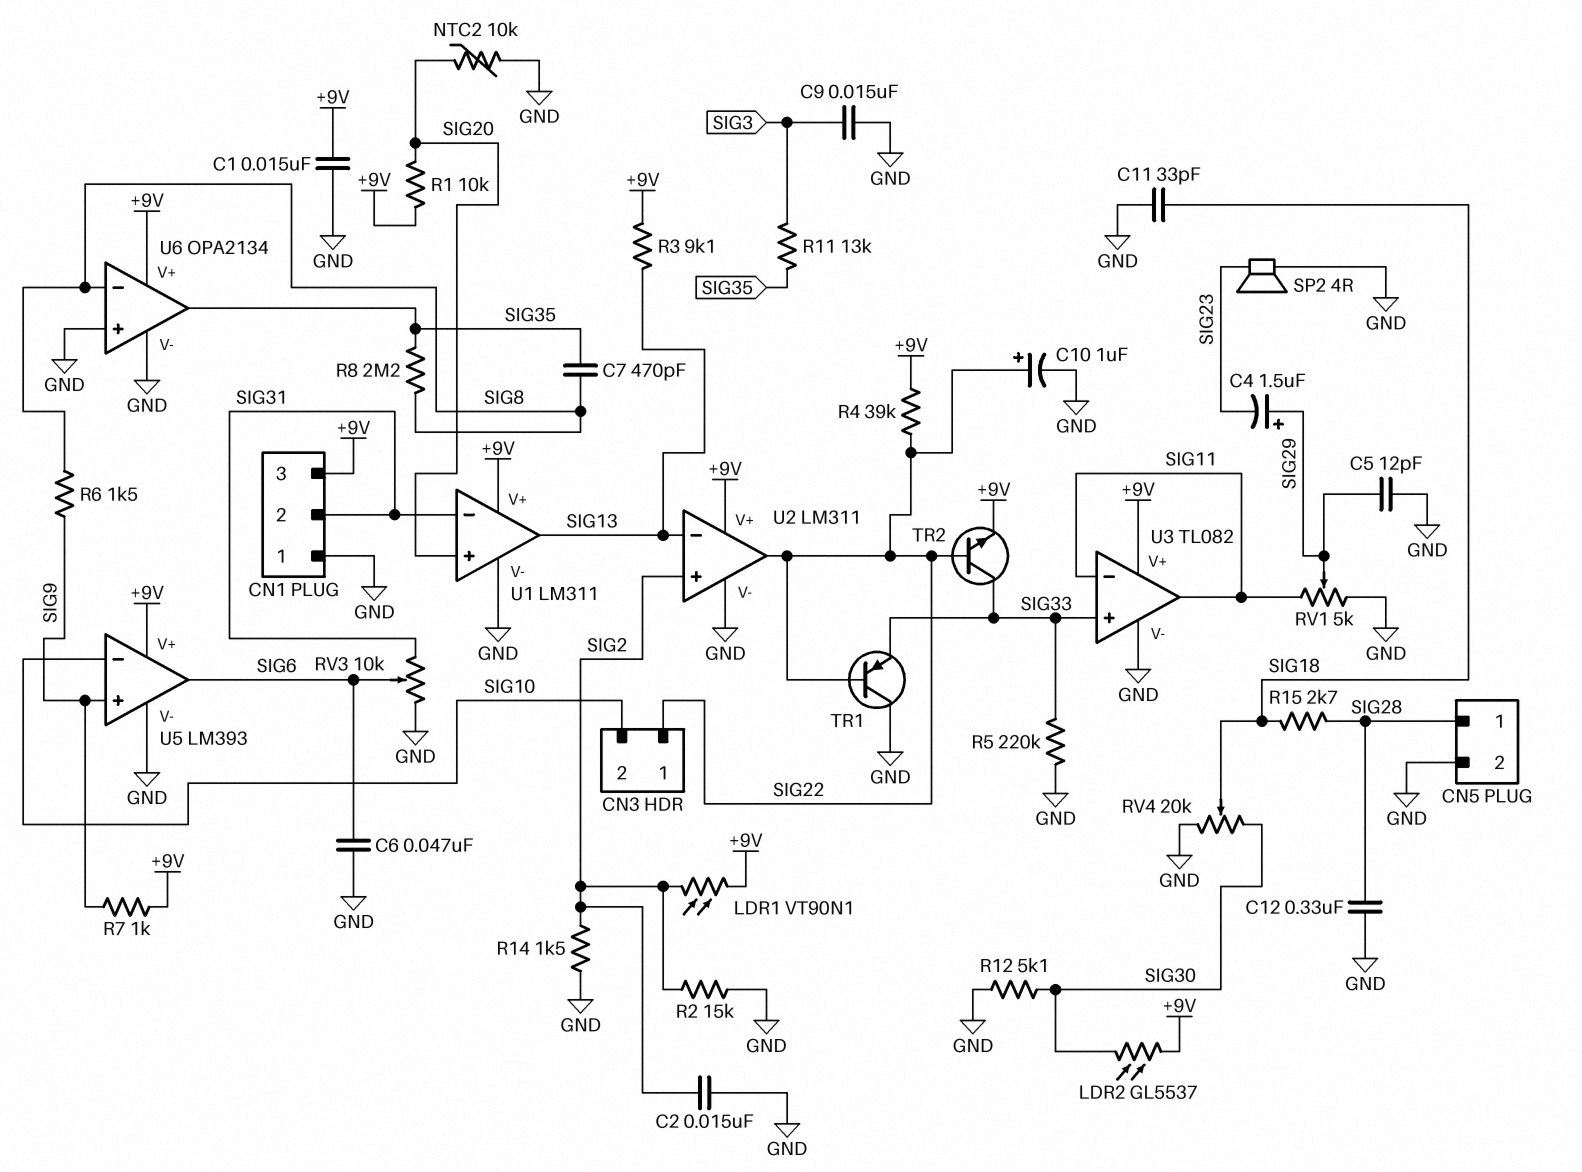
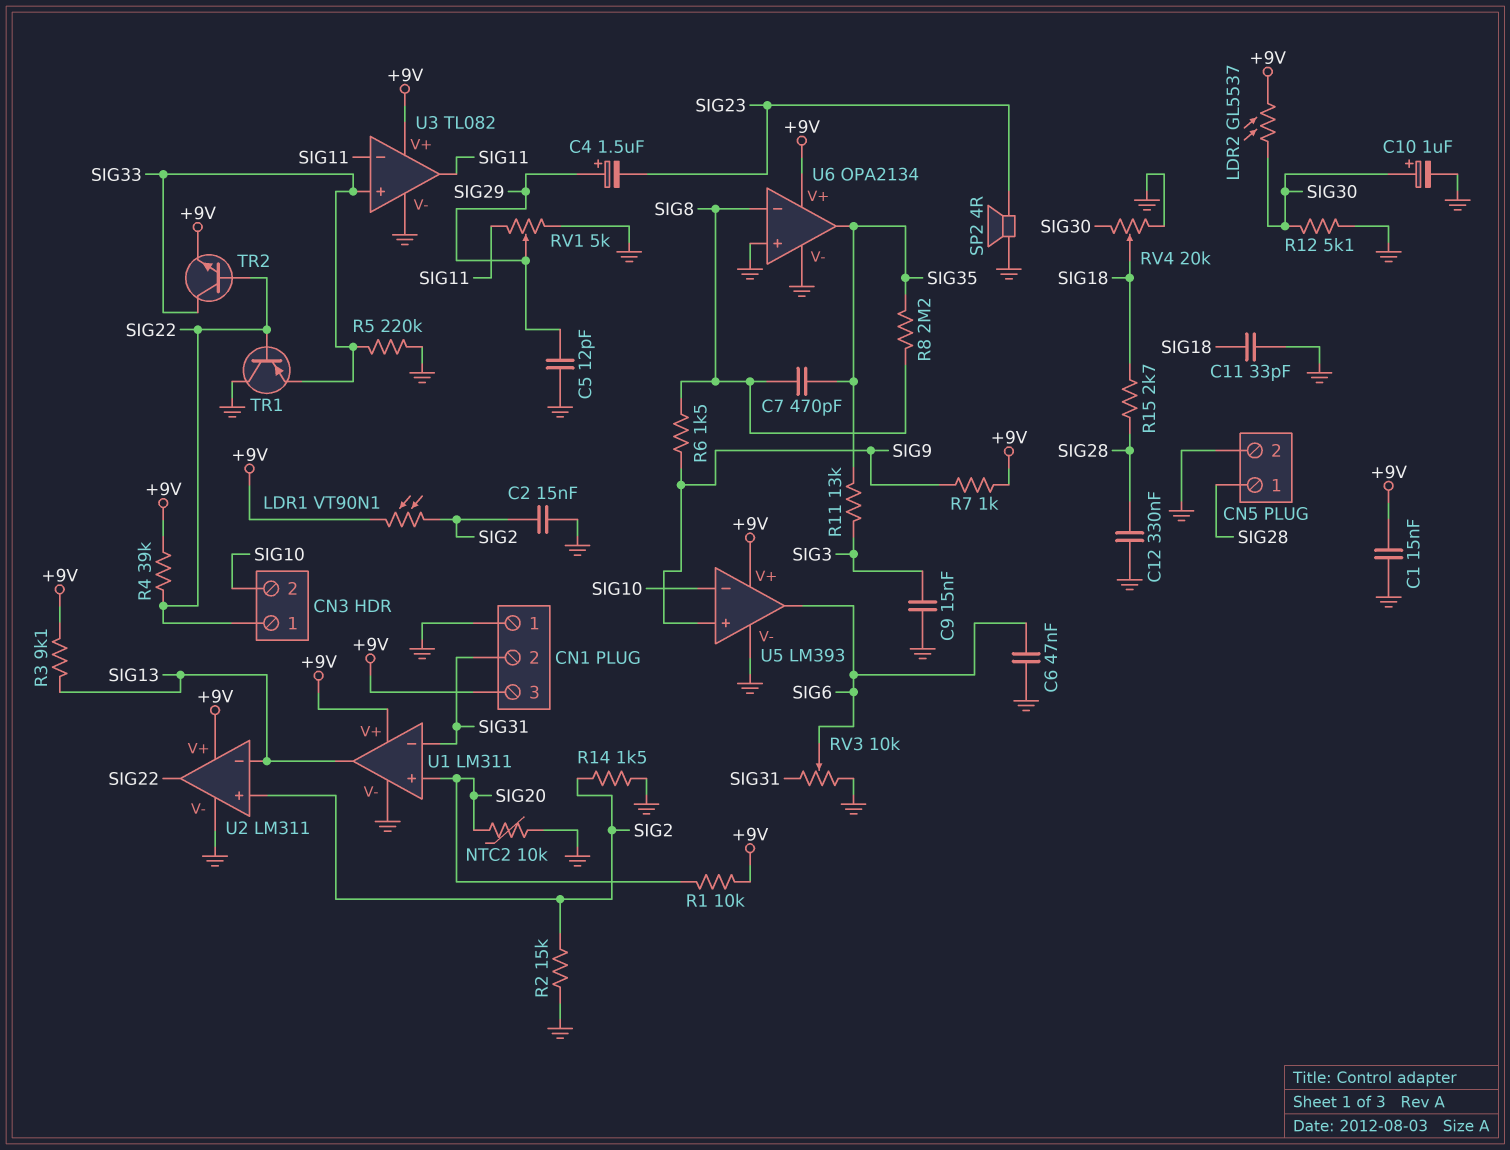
C10: 1uF (plus SIG22, minus GND) -> 1uF (plus SIG30, minus GND)

